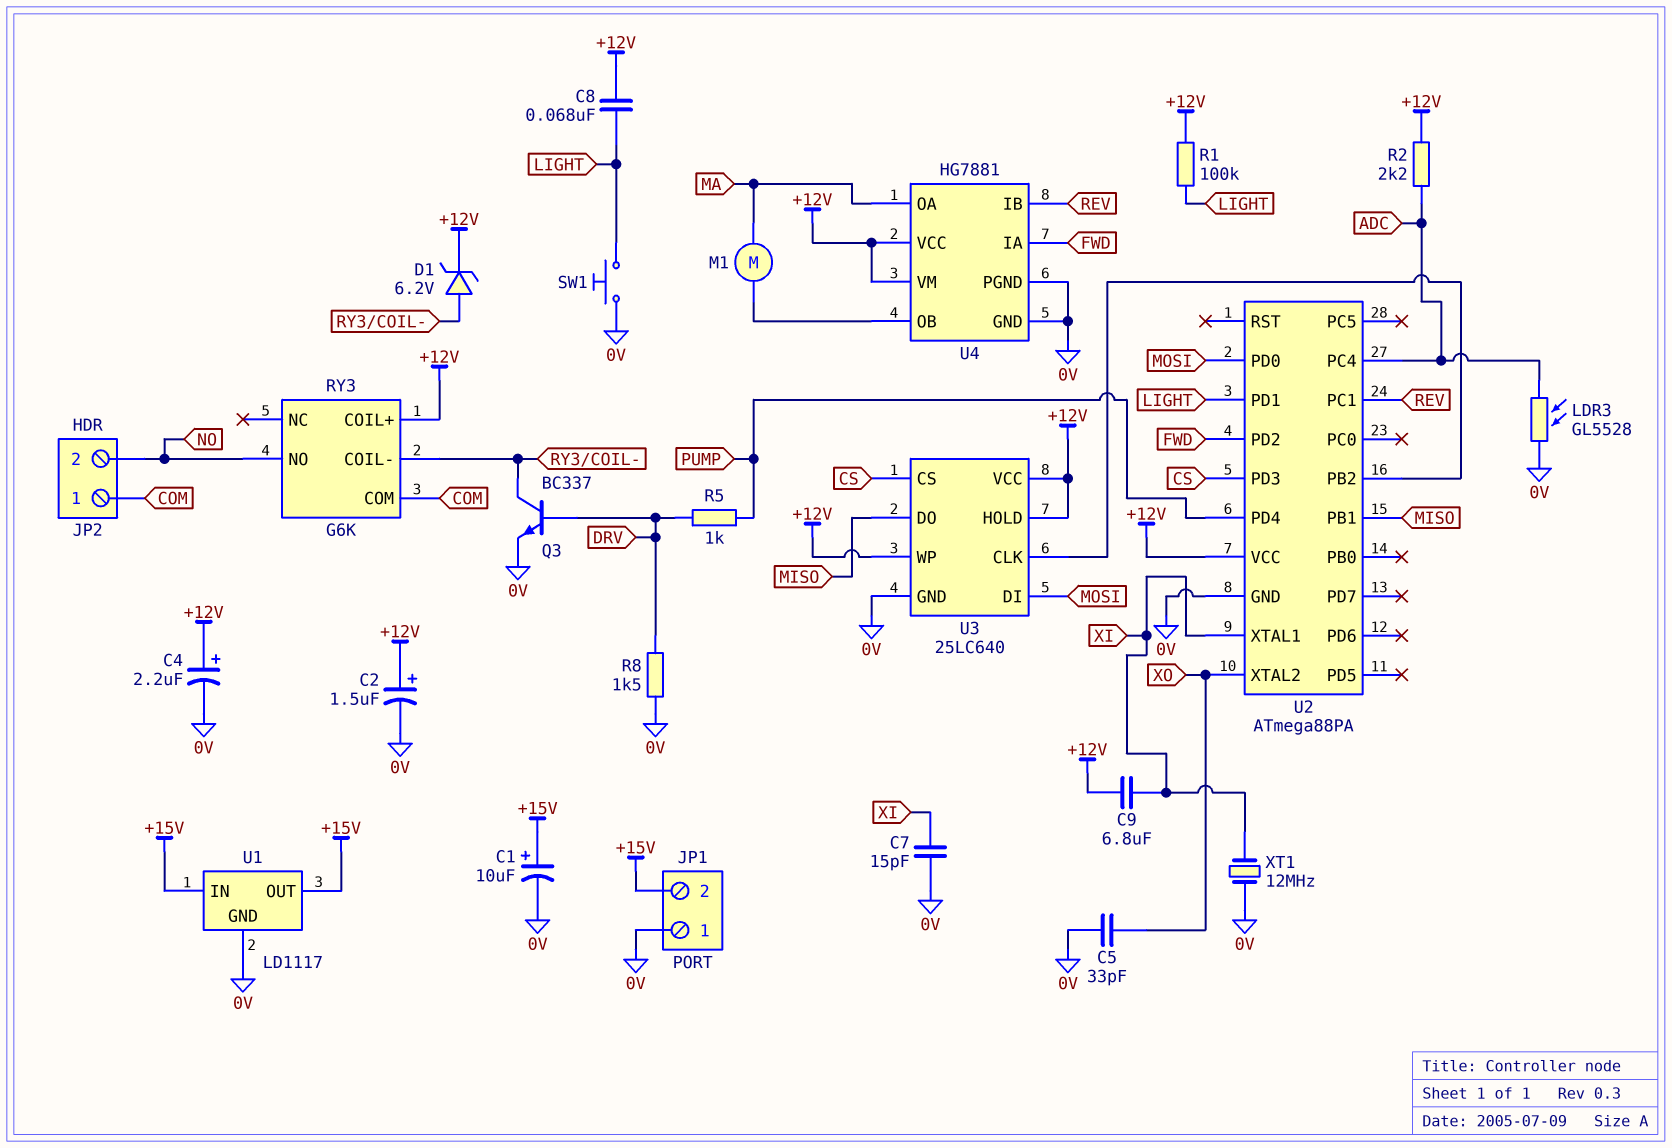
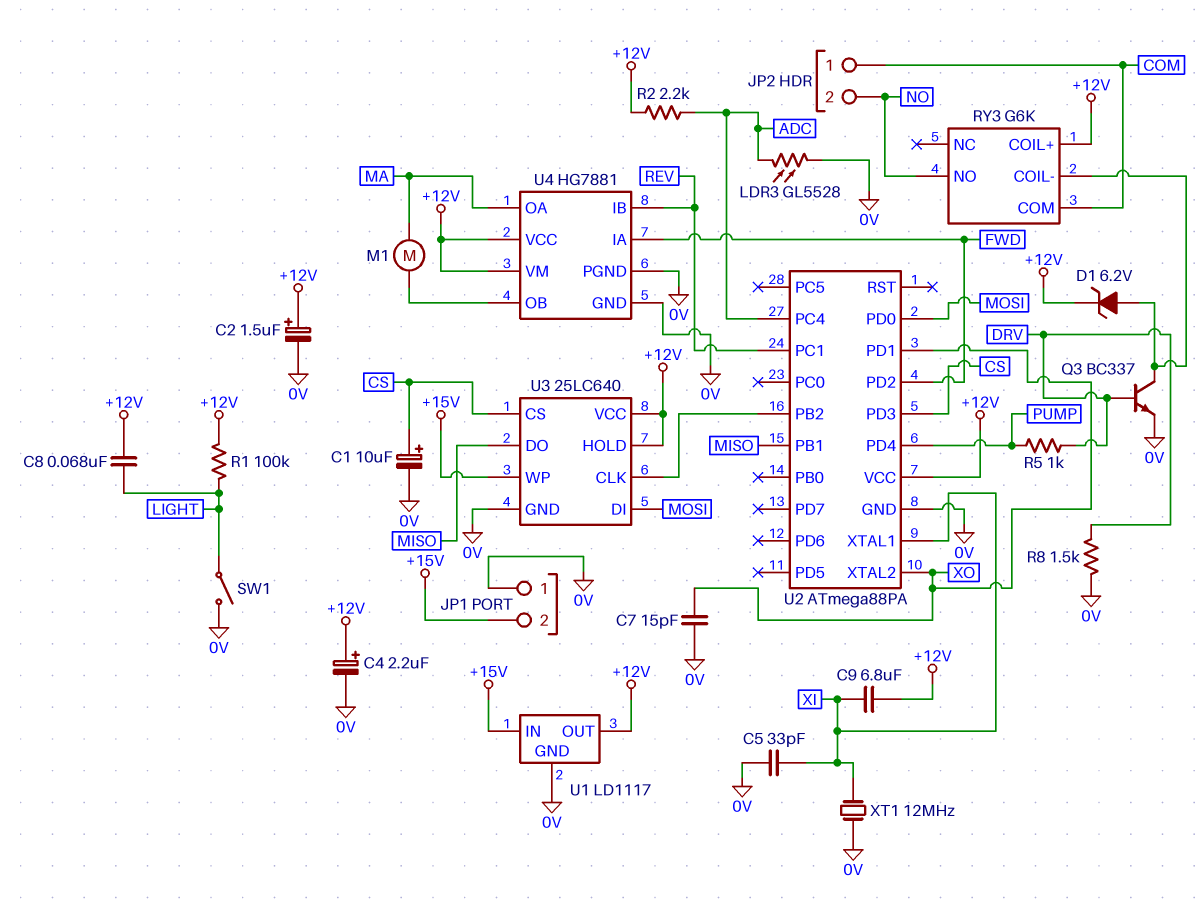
C1: 10uF (plus +15V, minus 0V) -> 10uF (plus CS, minus 0V)
C5: 33pF (0V, XO) -> 33pF (0V, XI)
C7: 15pF (0V, XI) -> 15pF (0V, XO)
SW1: button (0V, LIGHT) -> switch (0V, LIGHT)
U1 pin OUT: +15V -> +12V
U2 pin PD1: LIGHT -> XO
U3 pin WP: +12V -> +15V

